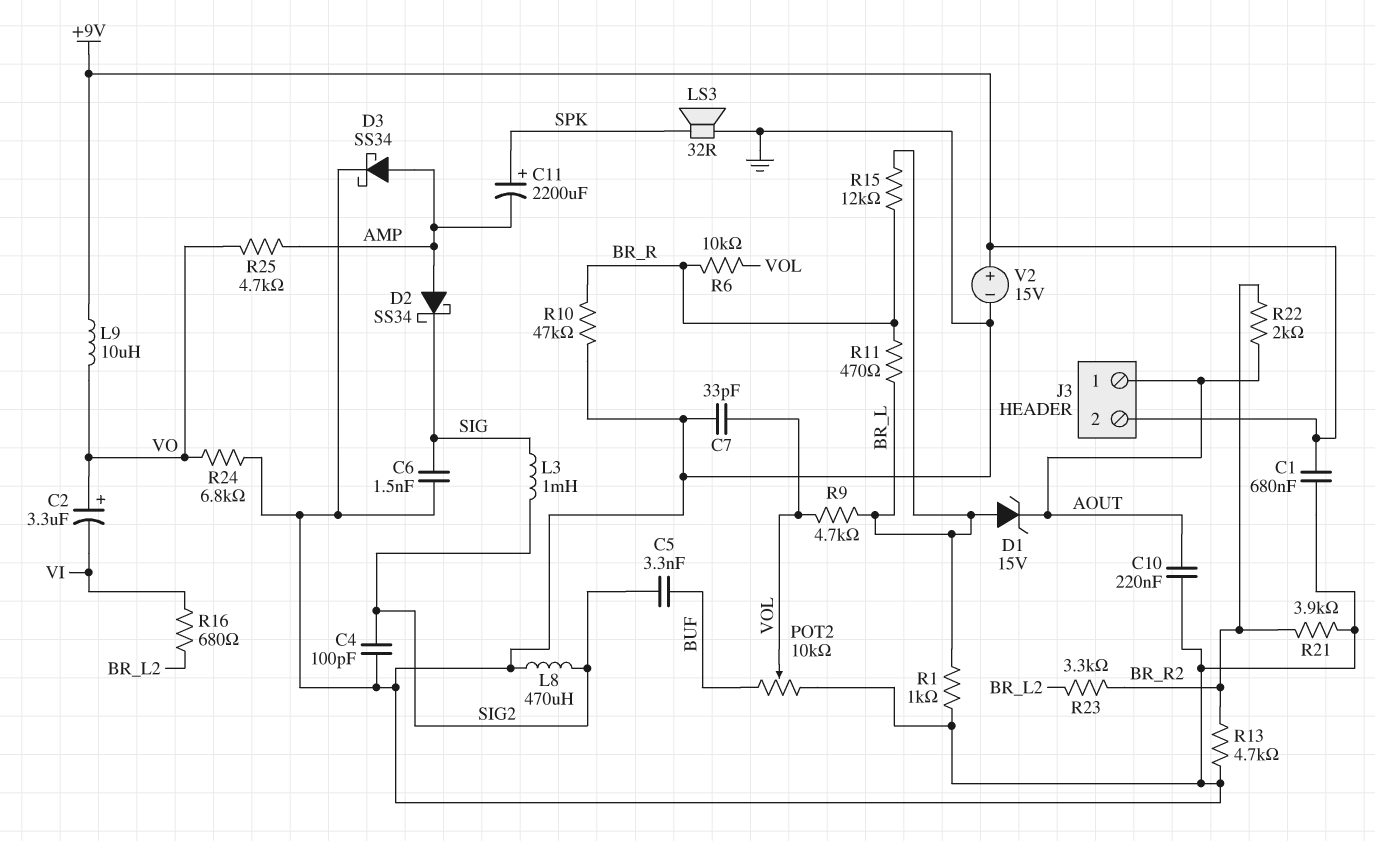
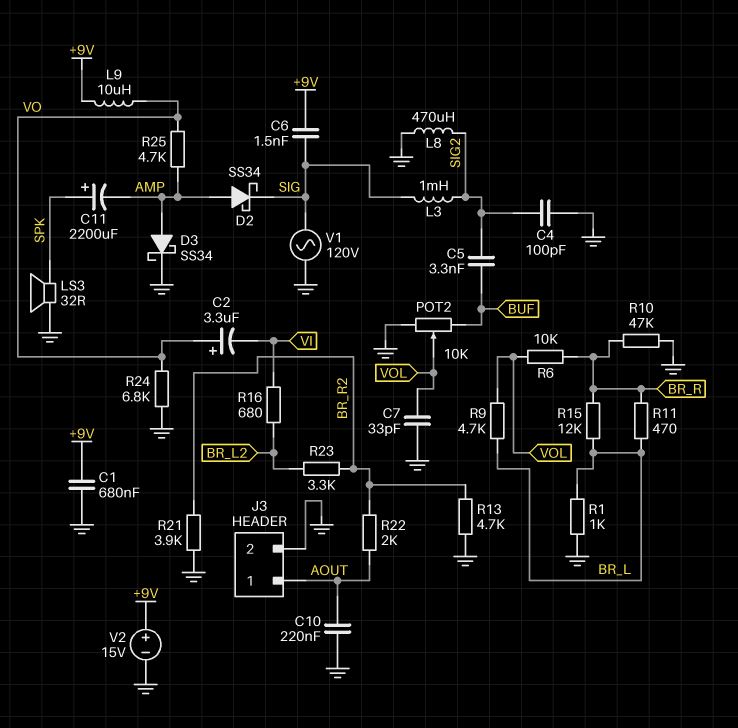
C6: 1.5nF (GND, SIG) -> 1.5nF (+9V, SIG)
D1: zener 15V (A BR_L, K AOUT) -> none
J3 pin 2: +9V -> GND
V1: none -> AC 120V (GND, SIG)

